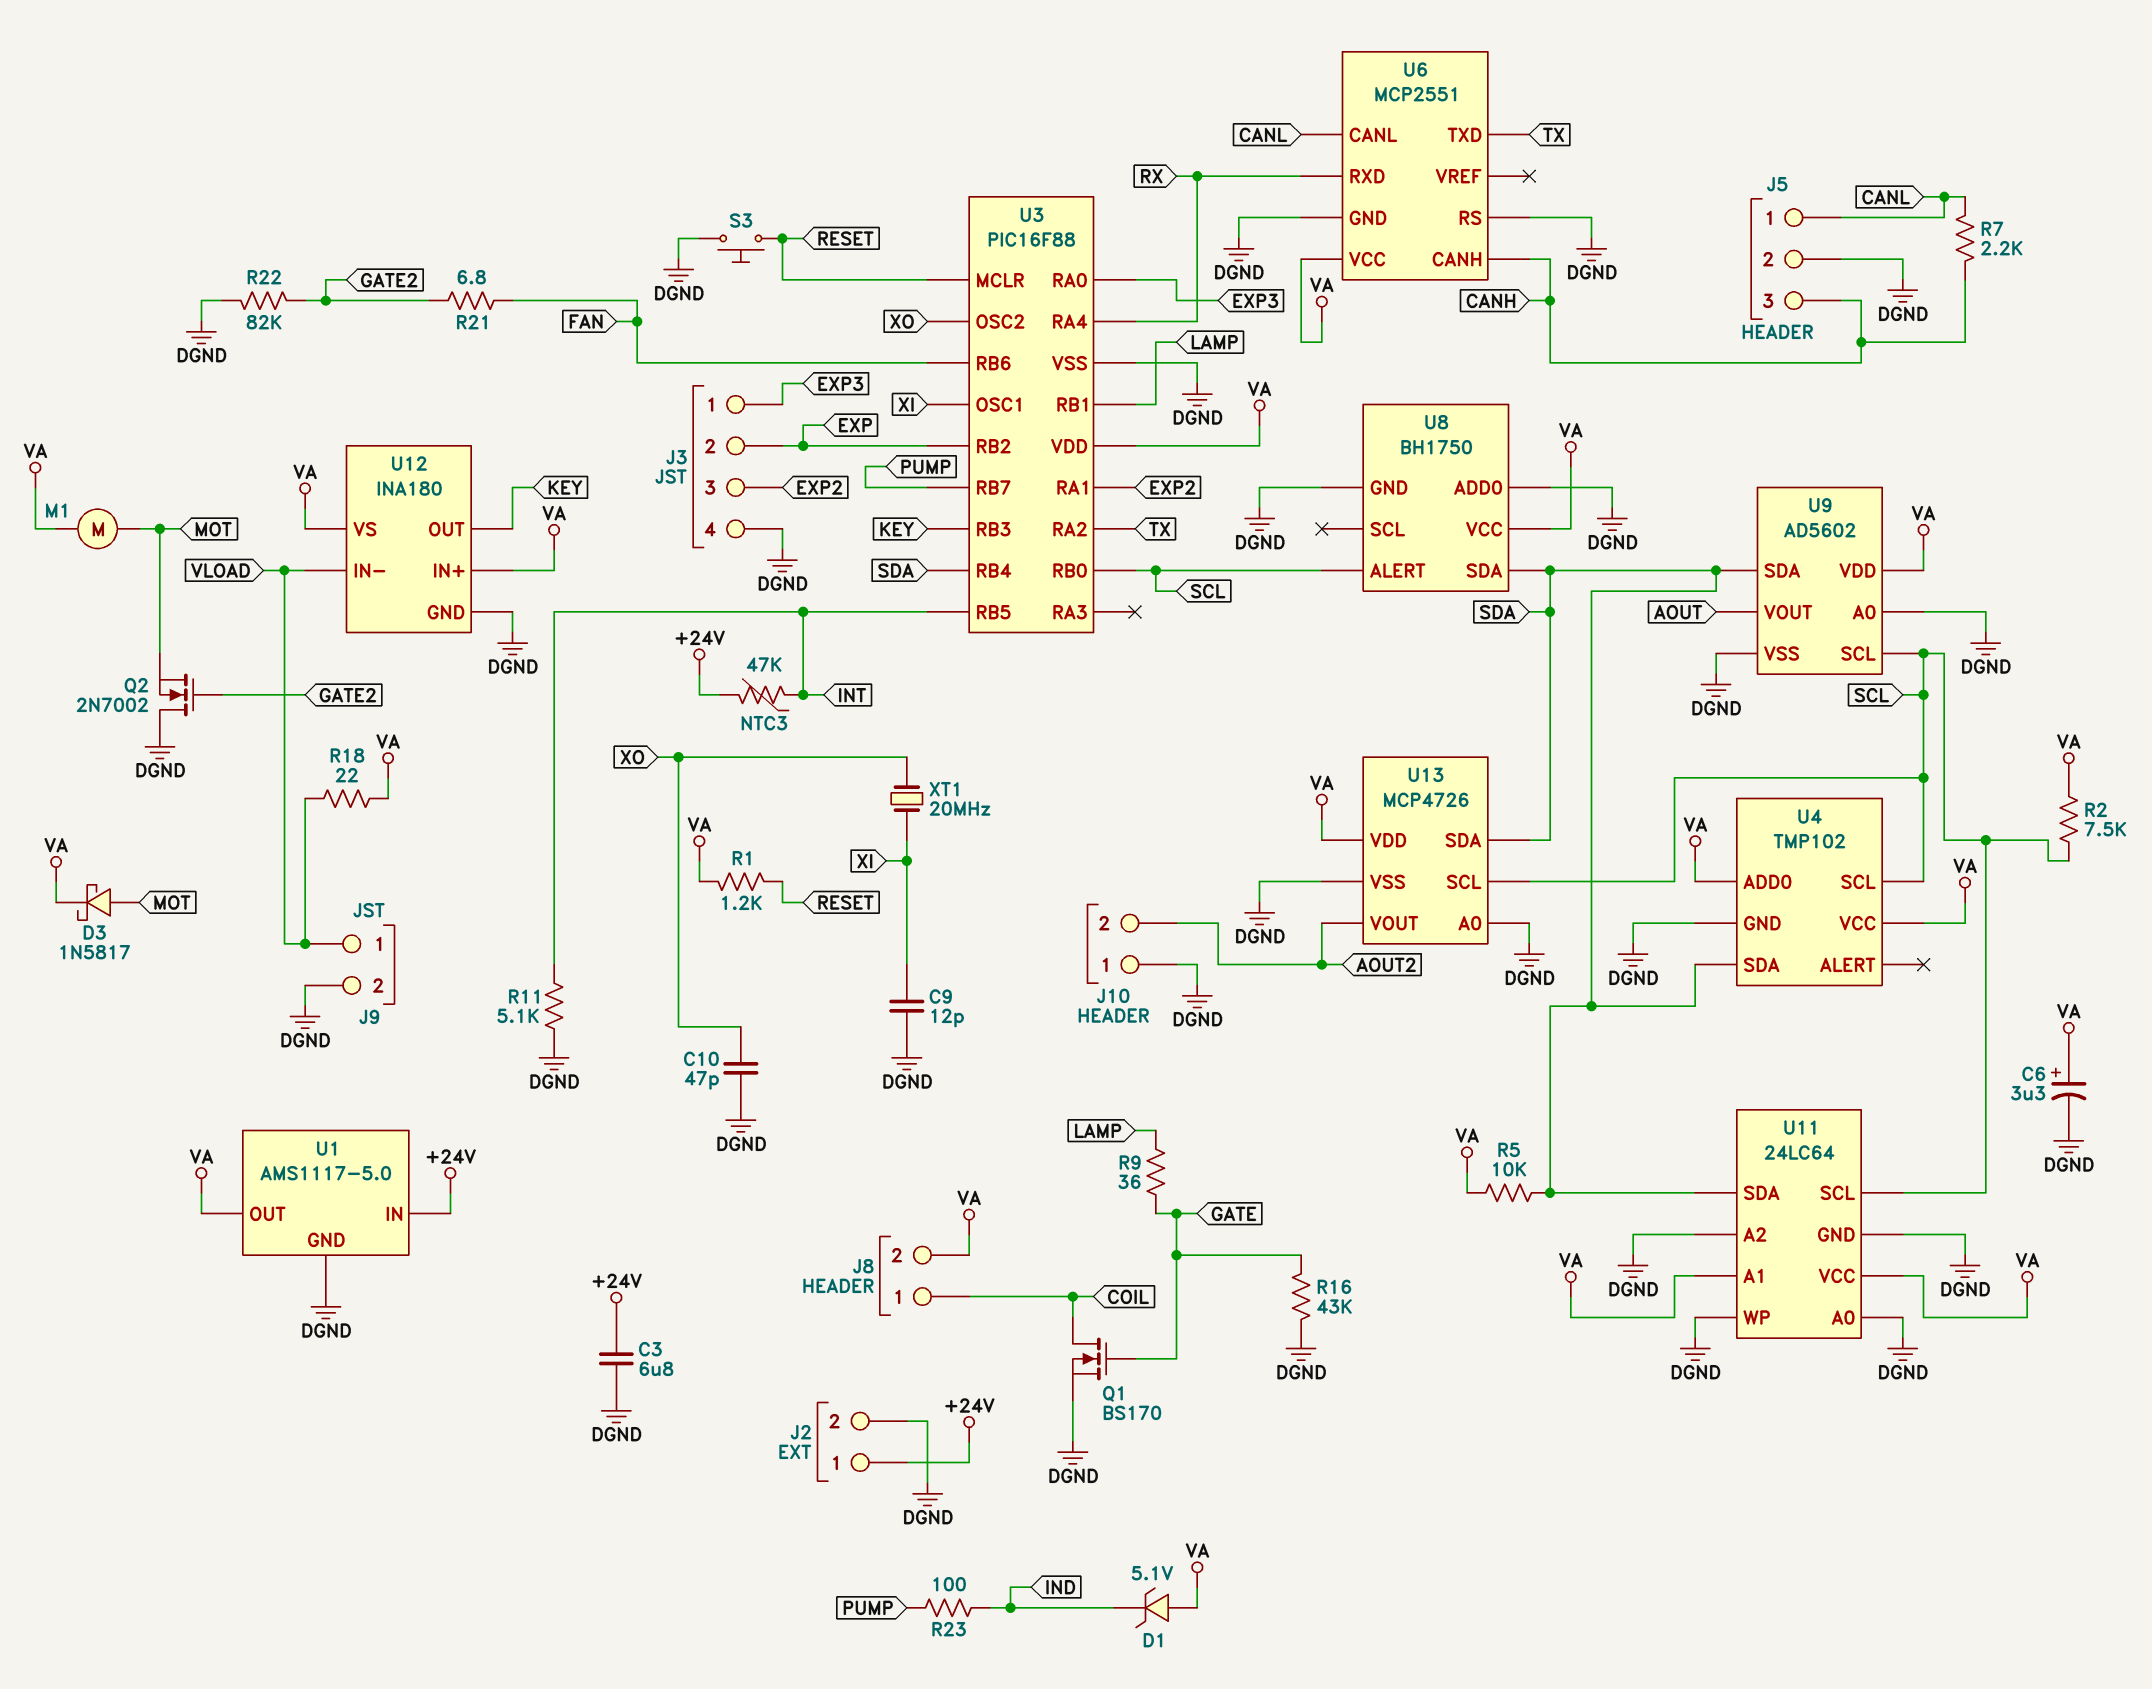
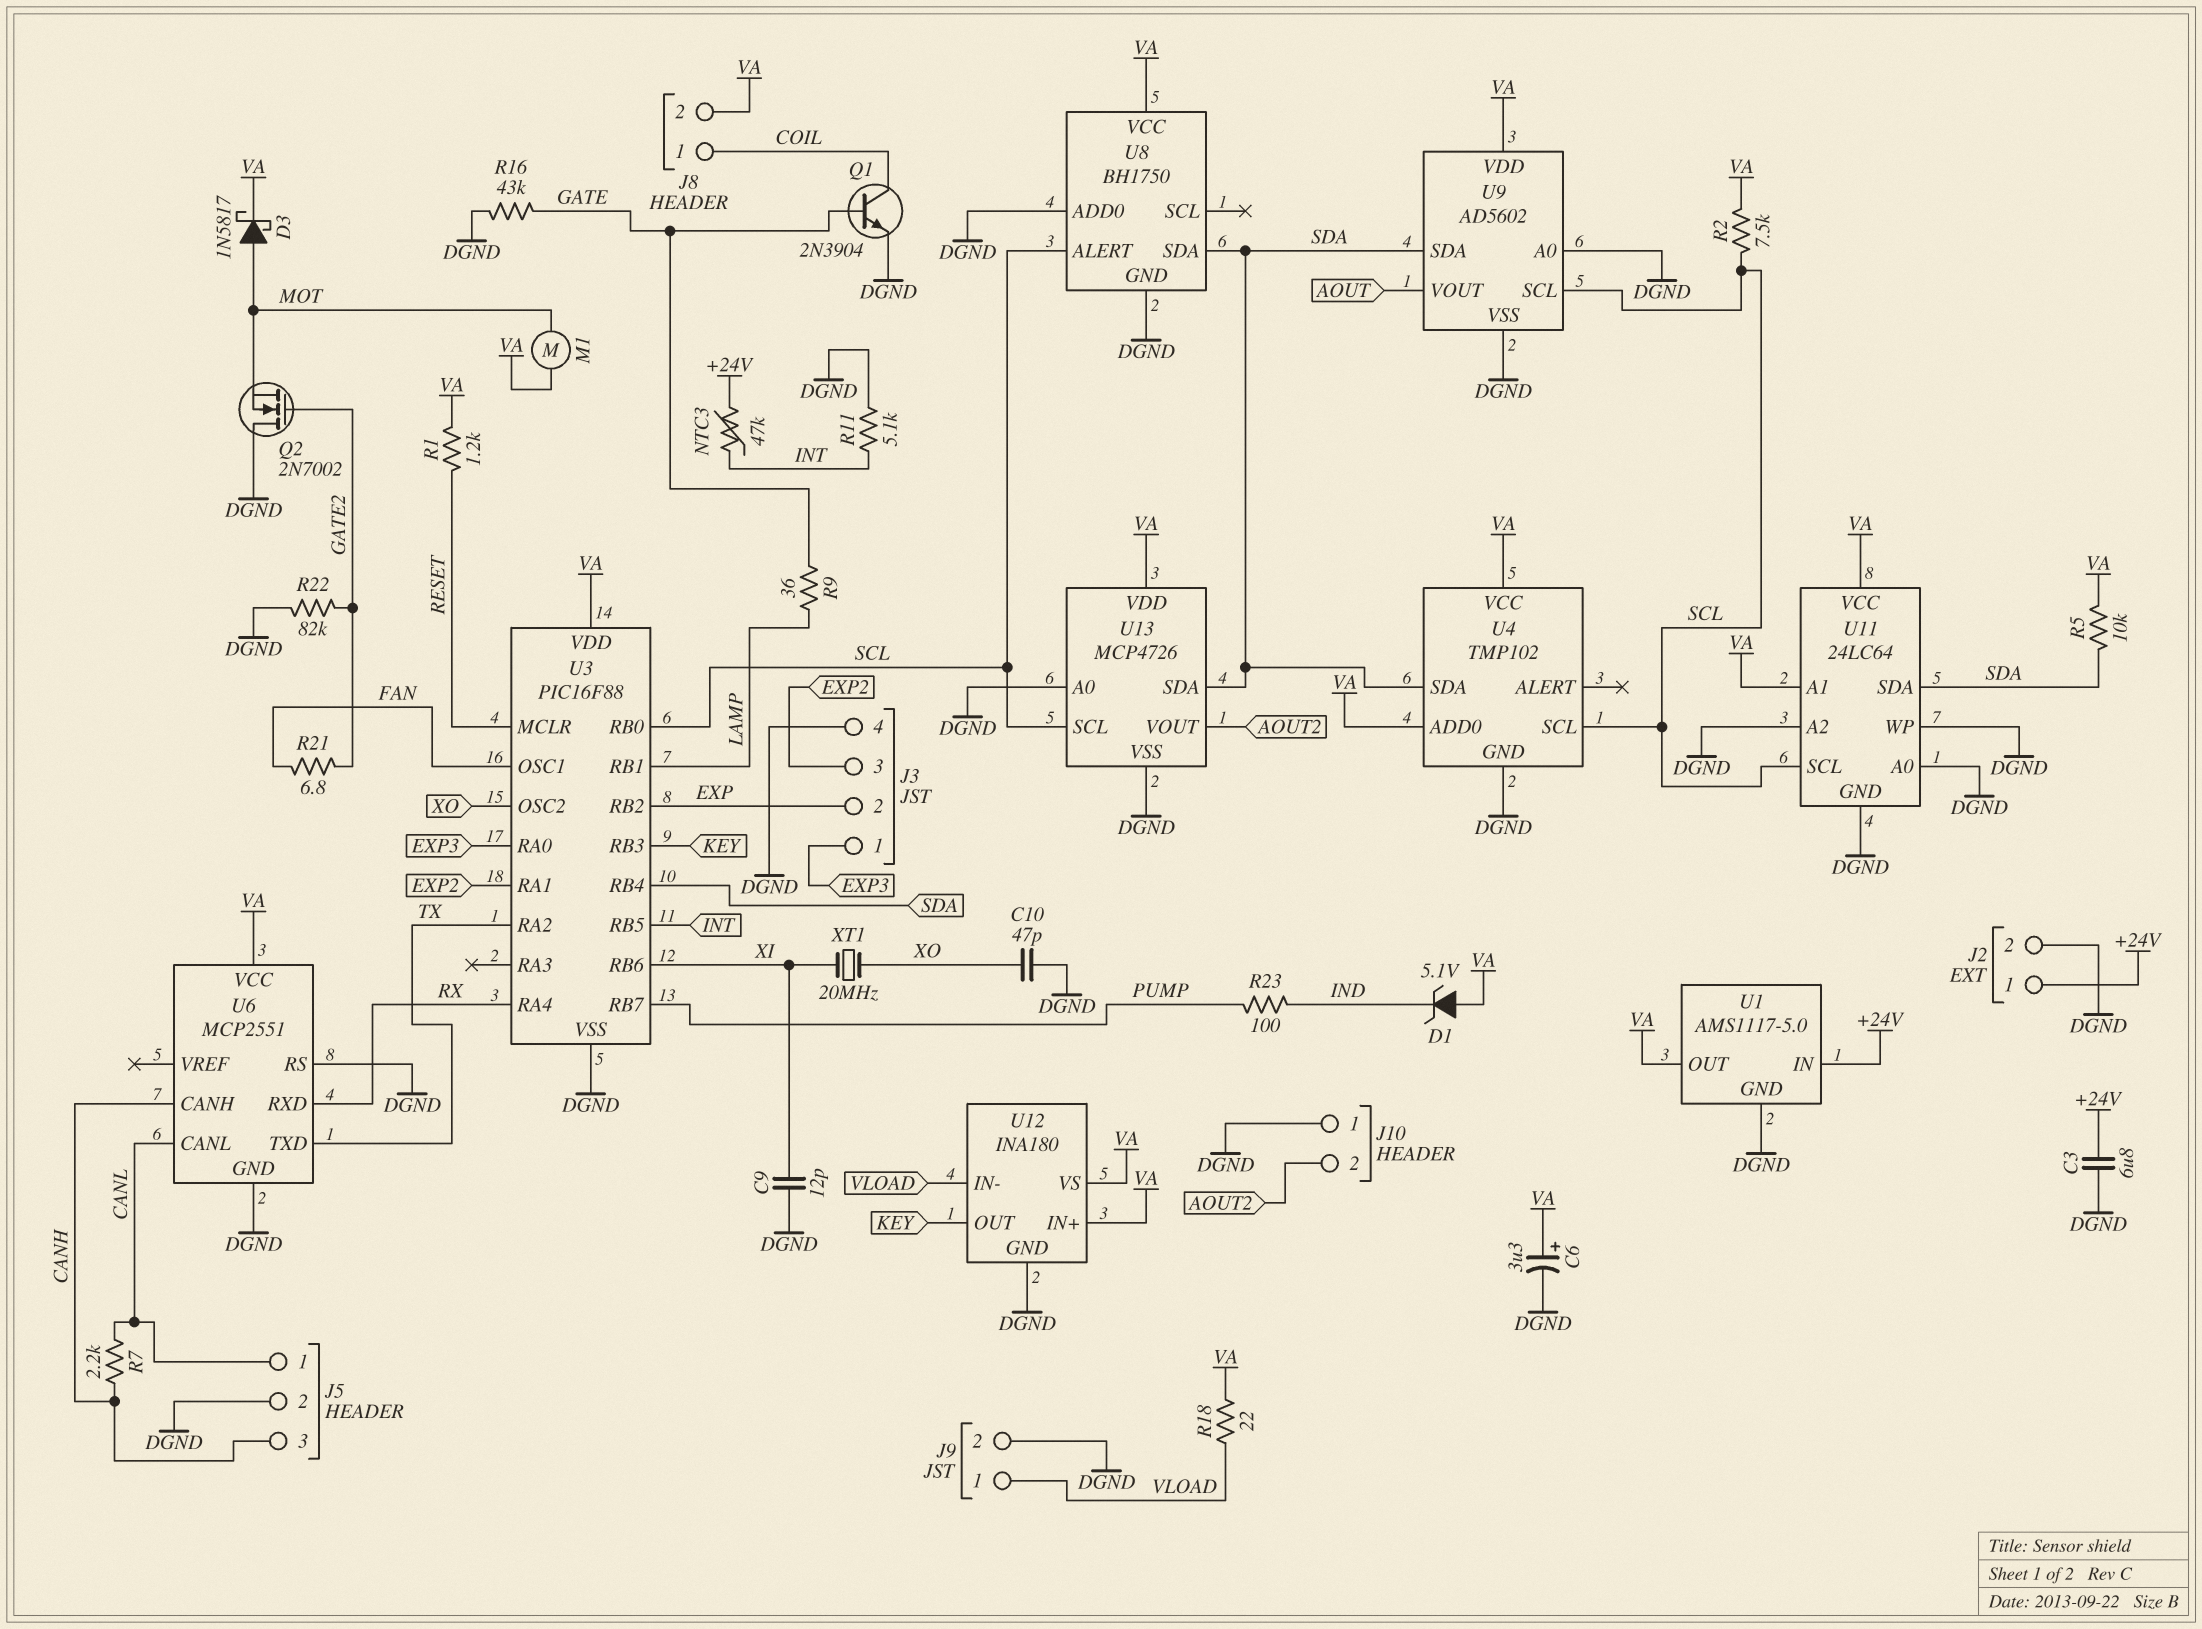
Q1: NMOS BS170 (G GATE, D COIL, S DGND) -> NPN 2N3904 (B GATE, C COIL, E DGND)
S3: button (DGND, RESET) -> none
U3 pin OSC1: XI -> FAN
U3 pin RB6: FAN -> XI

